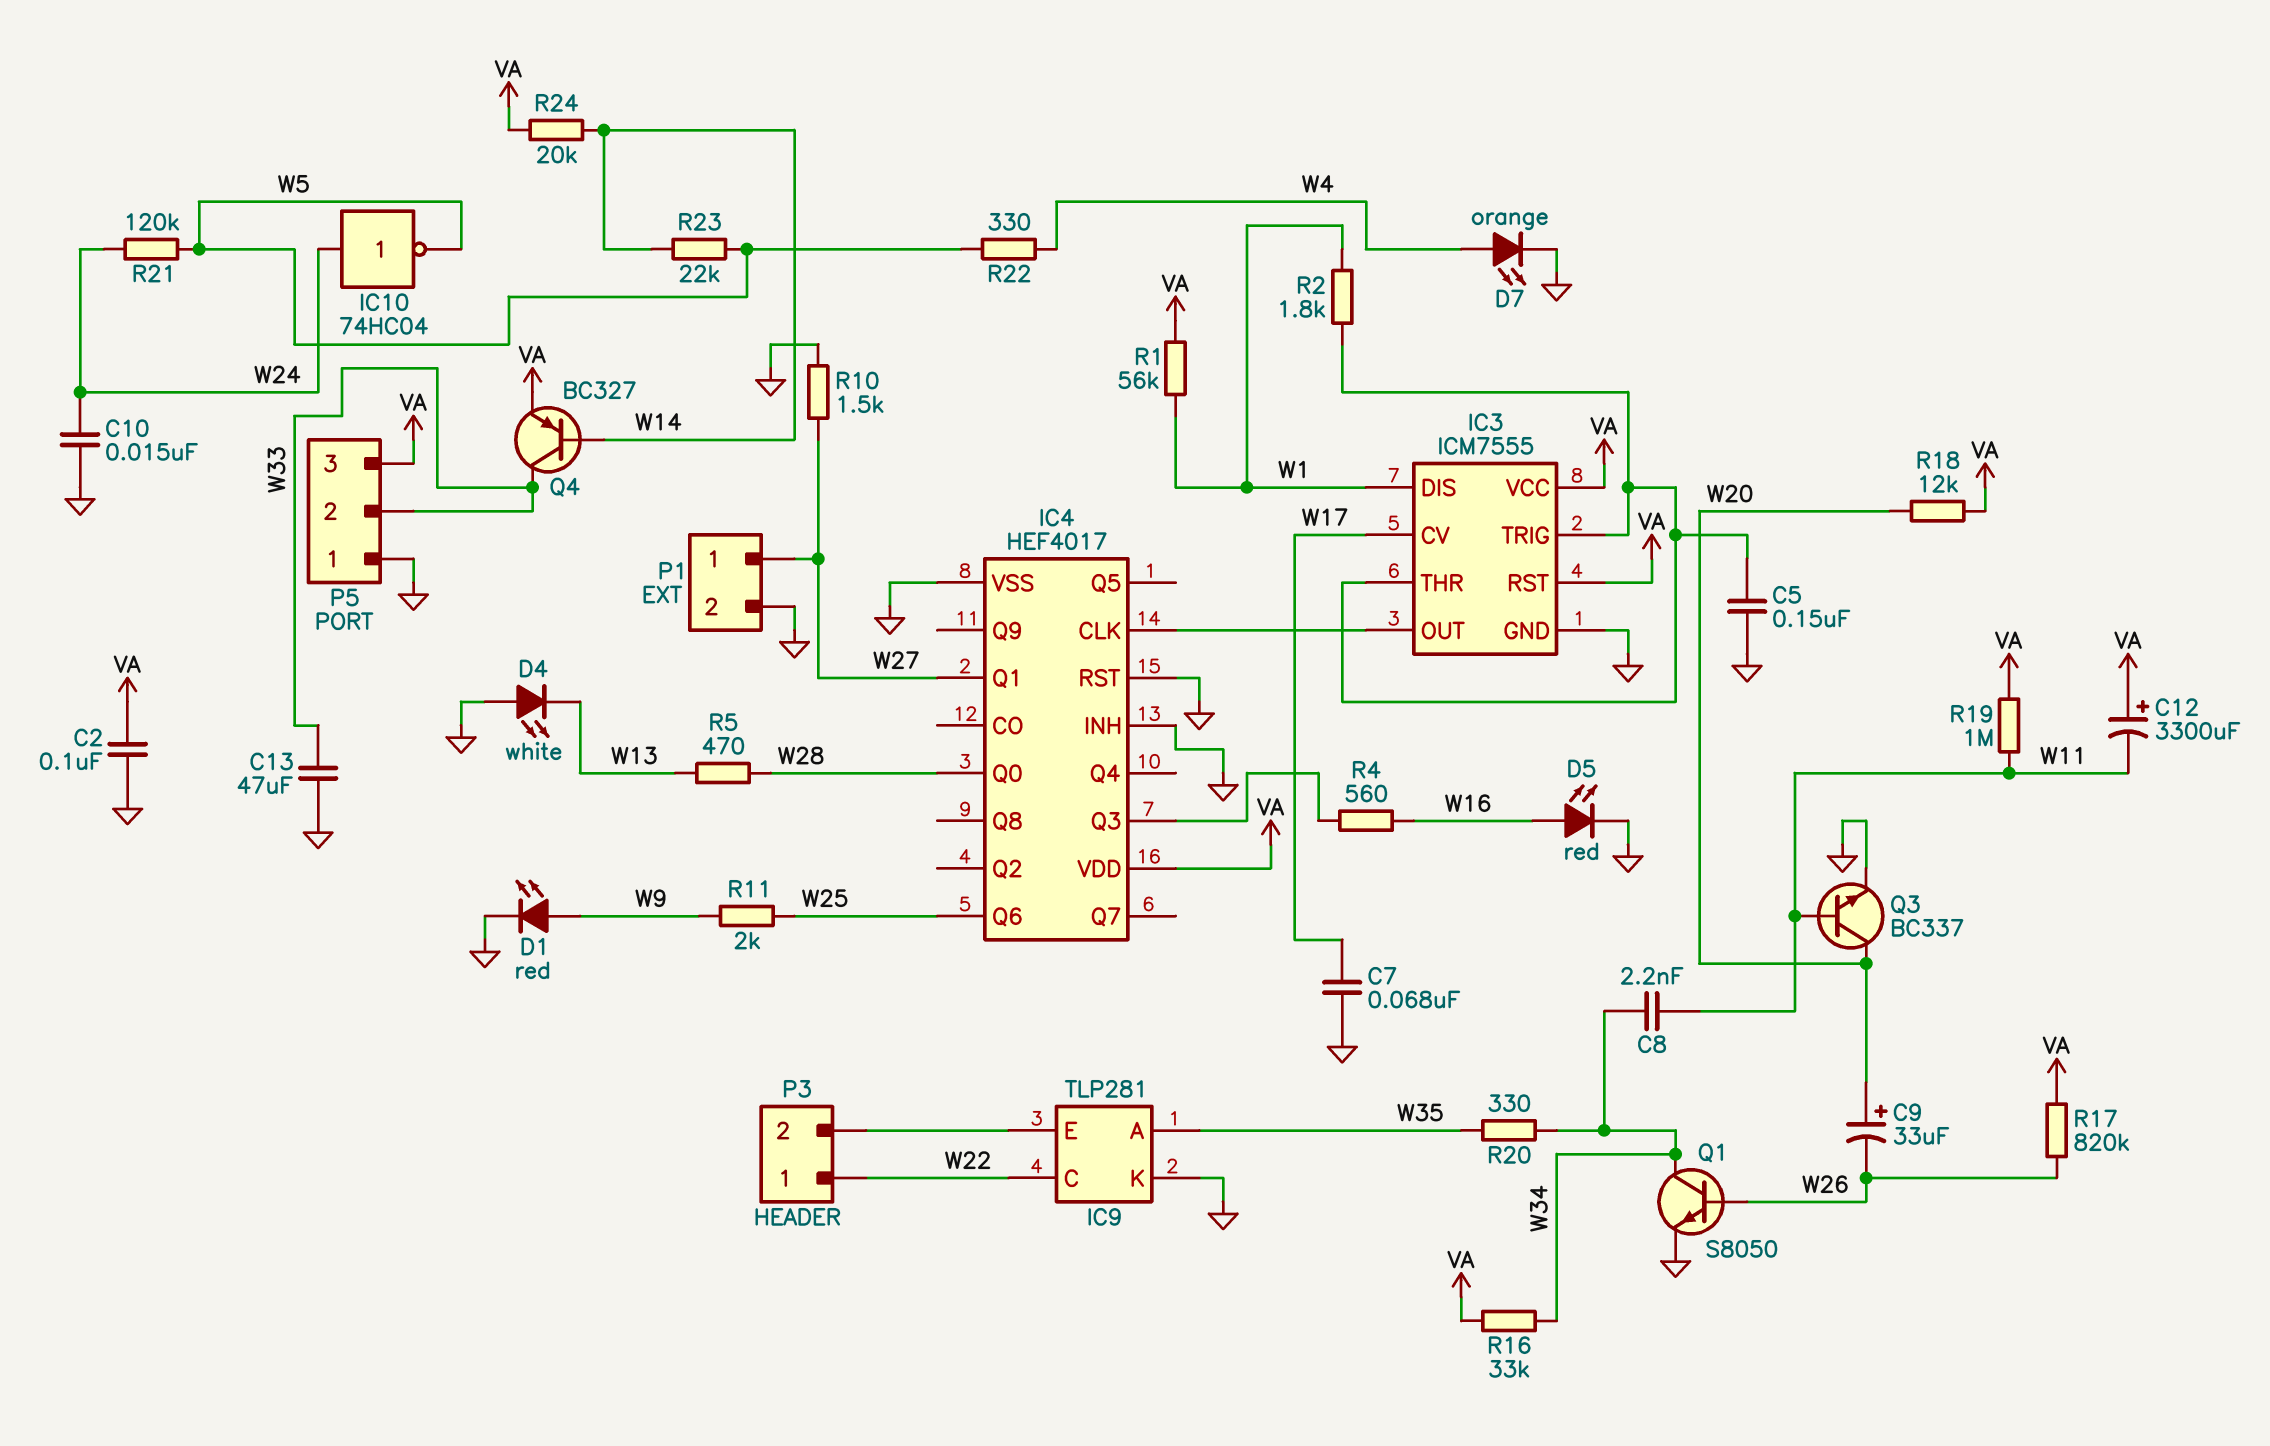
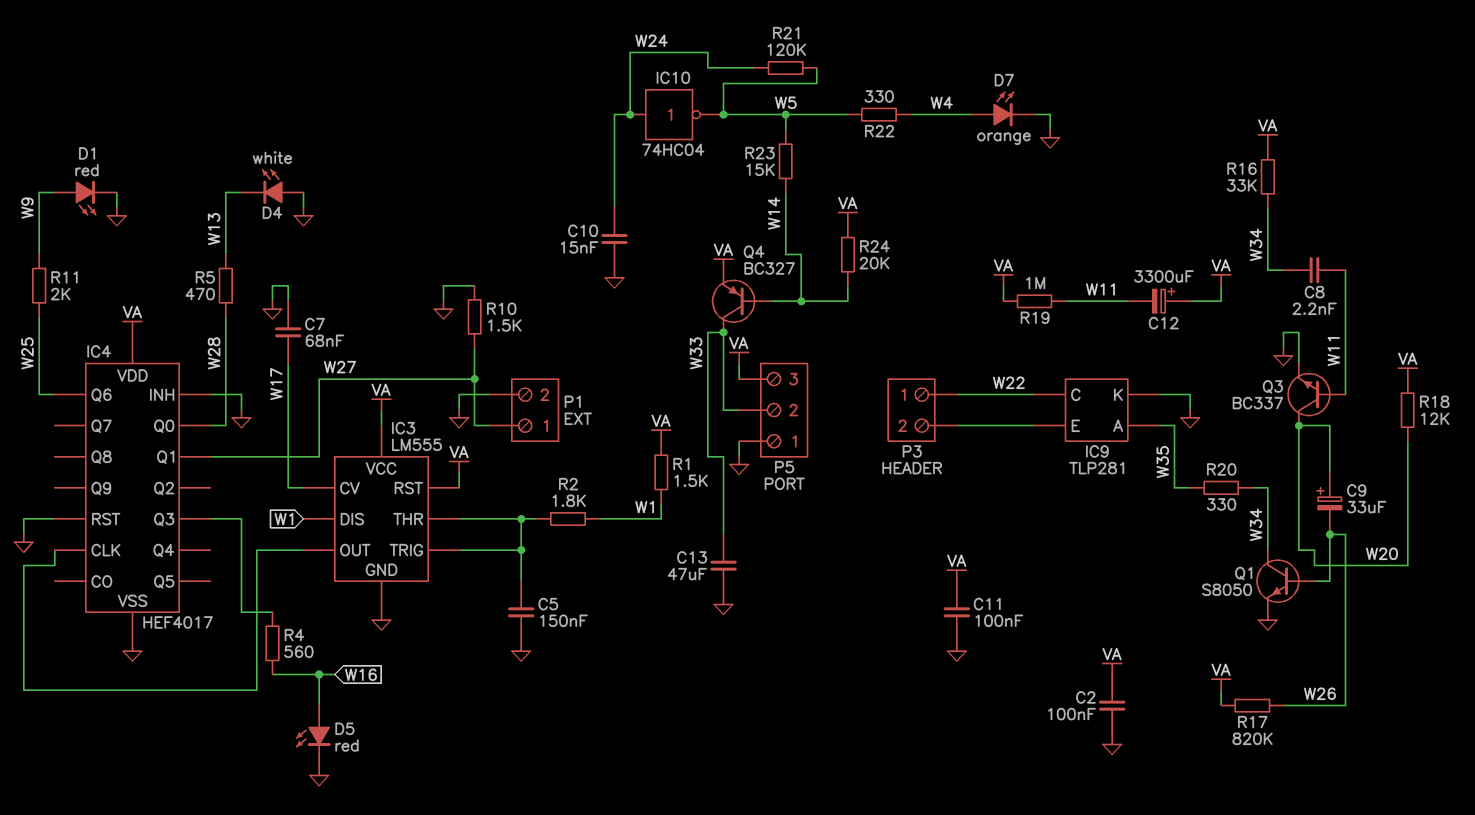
C11: none -> 100nF (GND, VA)
IC3: ICM7555 -> LM555
R1: 56k (VA, W1) -> 1.5k (VA, W1)
R23: 22k (W5, W14) -> 15k (W5, W14)

